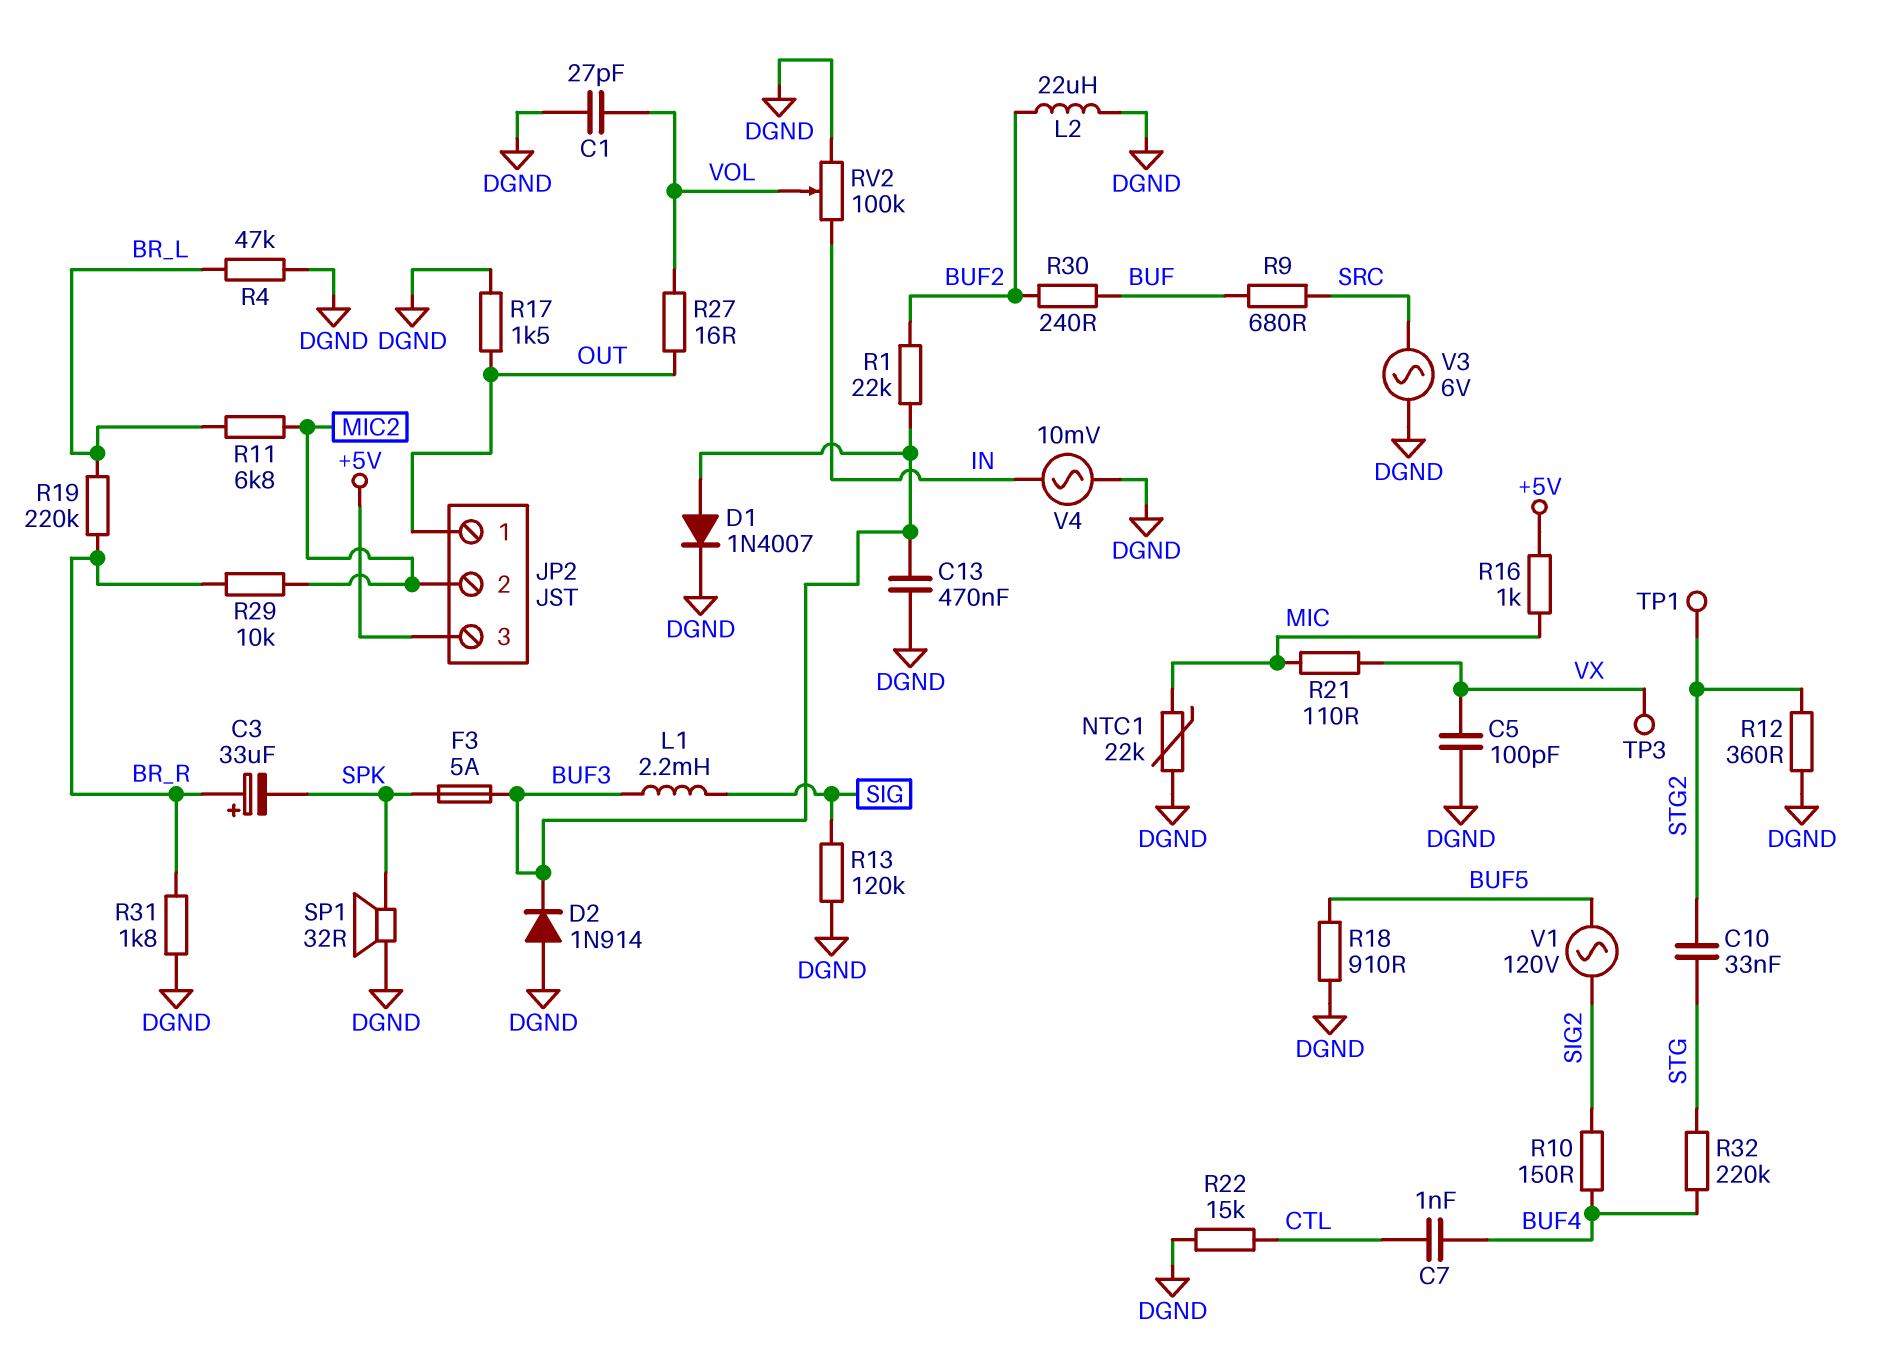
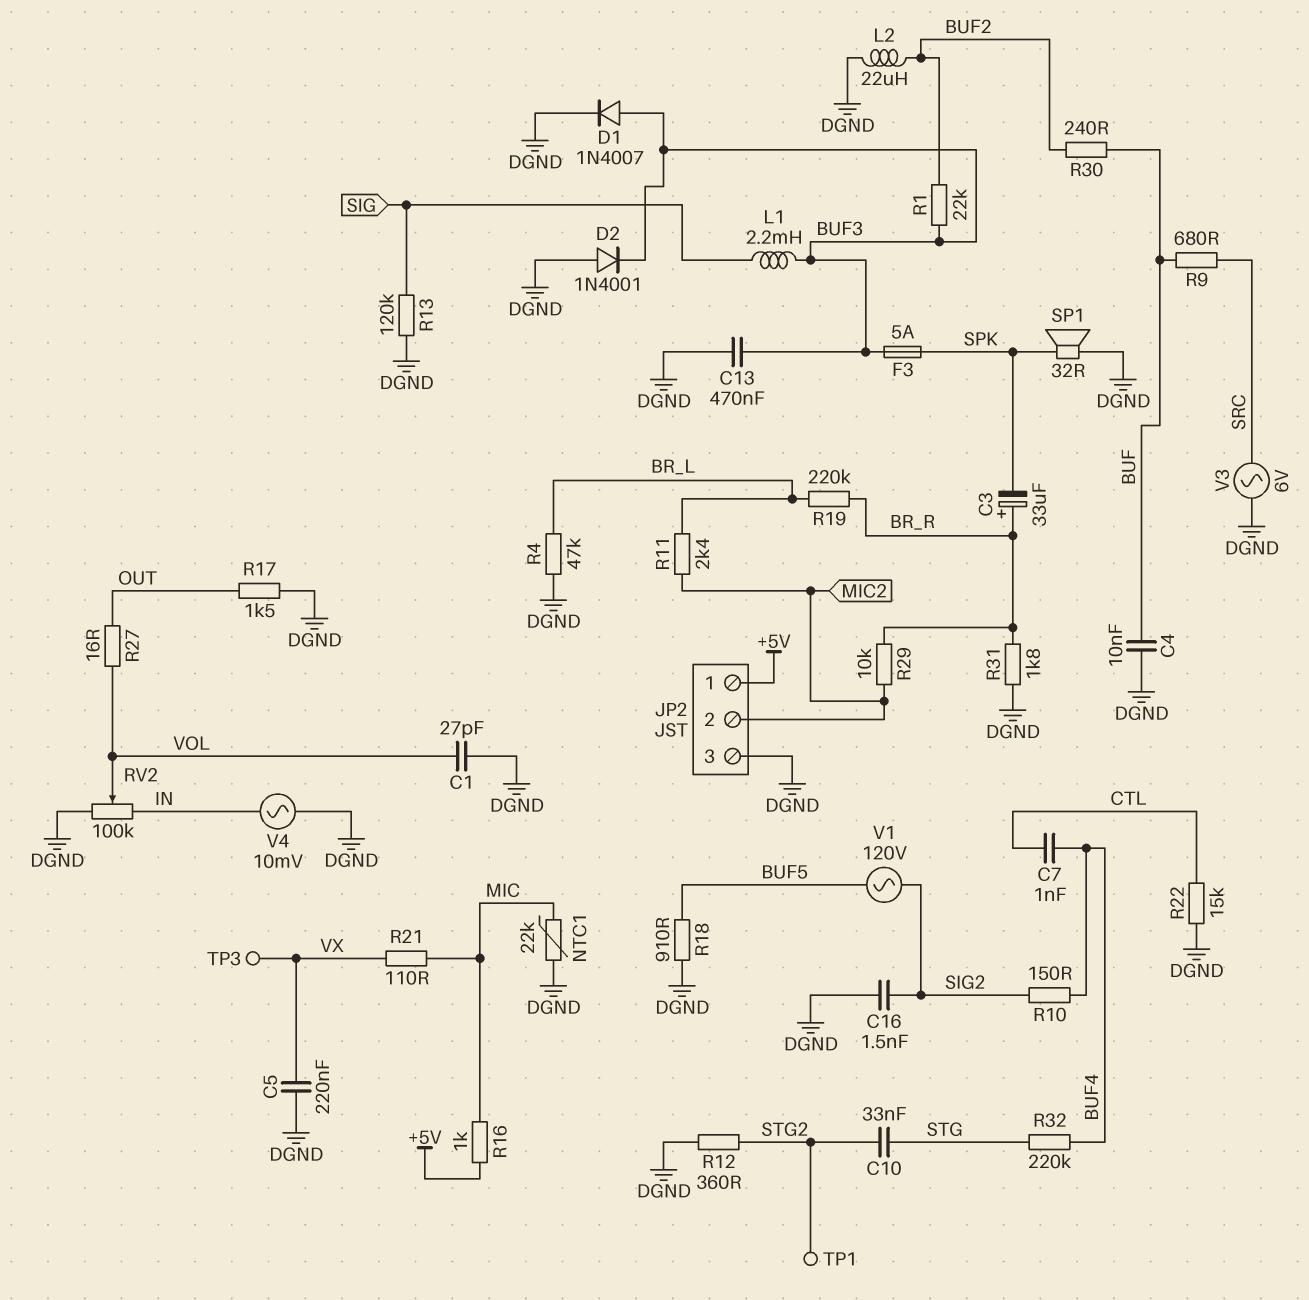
C4: none -> 10nF (BUF, DGND)
C5: 100pF (DGND, VX) -> 220nF (DGND, VX)
C16: none -> 1.5nF (DGND, SIG2)
D2: diode 1N914 (A DGND, K BUF3) -> diode 1N4001 (A DGND, K BUF3)
JP2 pin 1: OUT -> +5V
JP2 pin 3: +5V -> DGND
R11: 6.8k (BR_L, MIC2) -> 2.4k (BR_L, MIC2)

